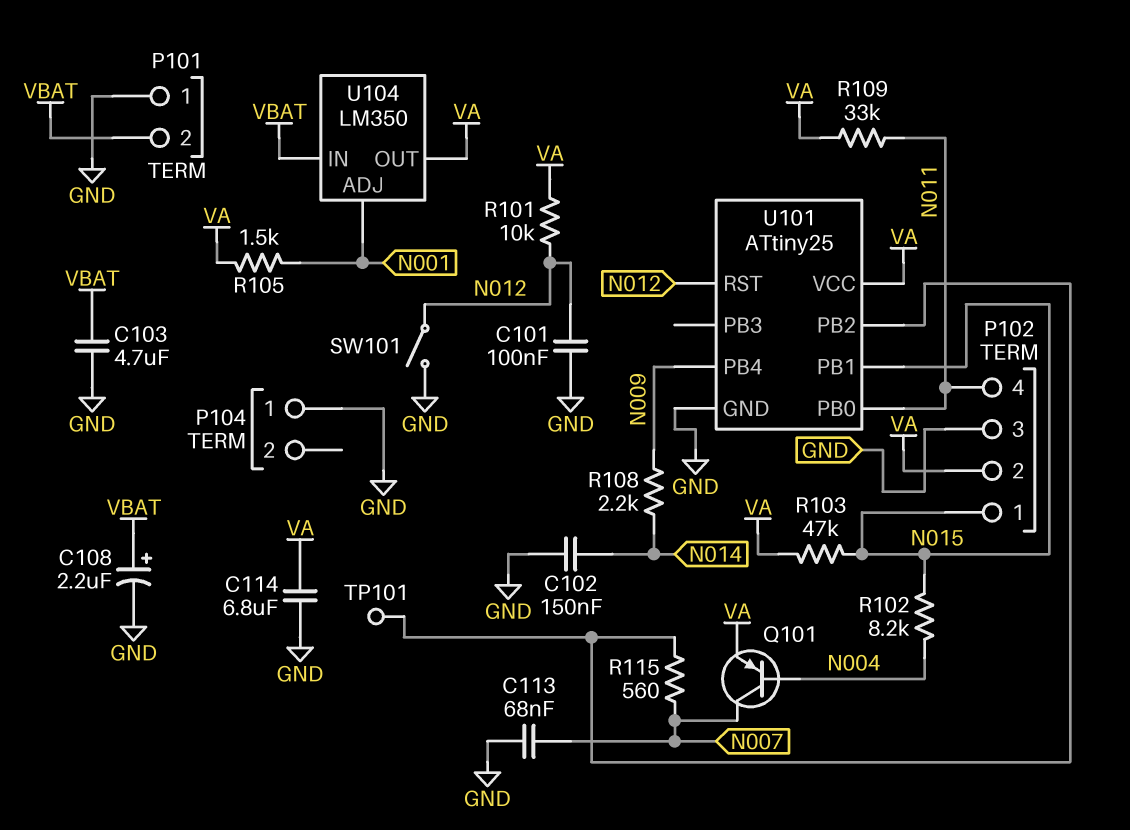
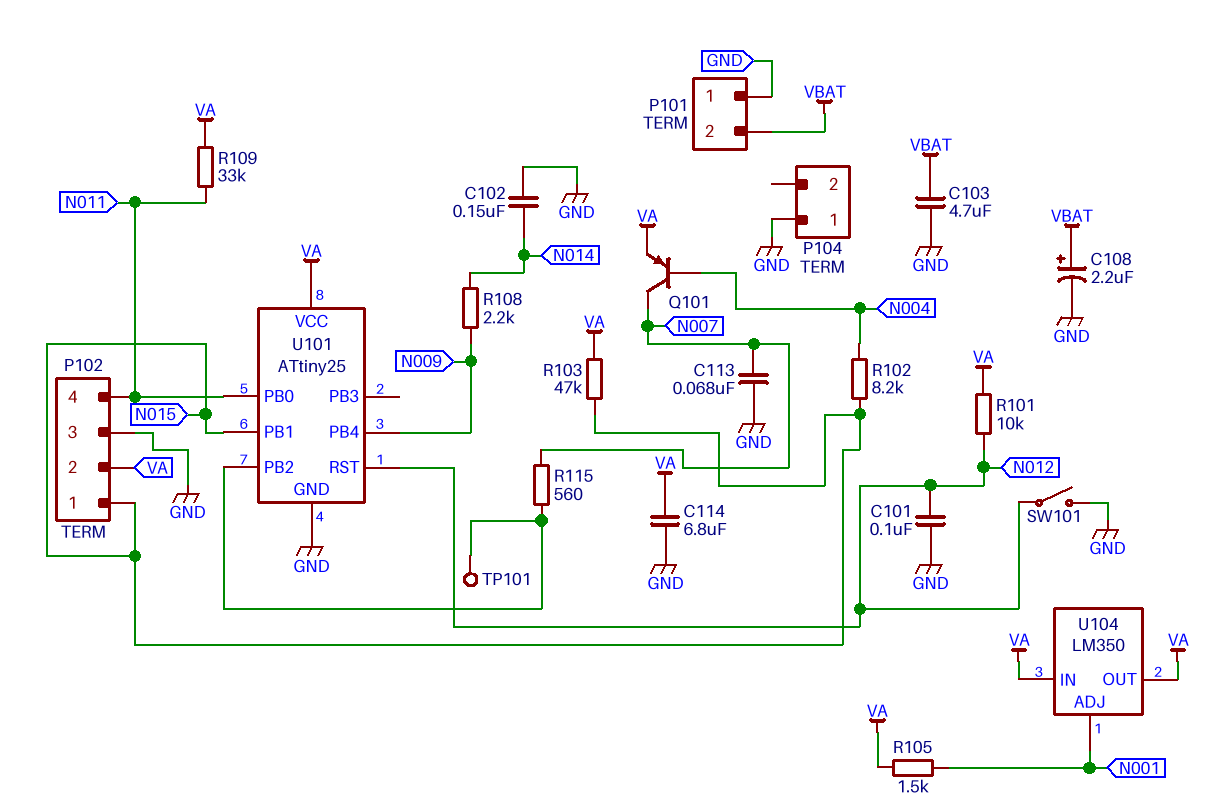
U104 pin IN: VBAT -> VA

